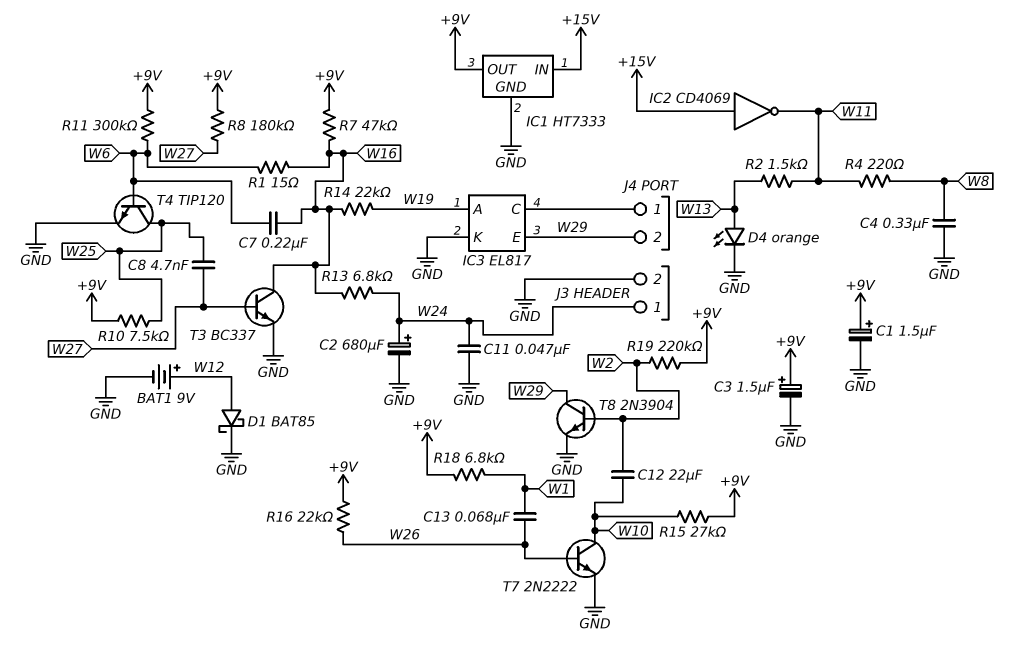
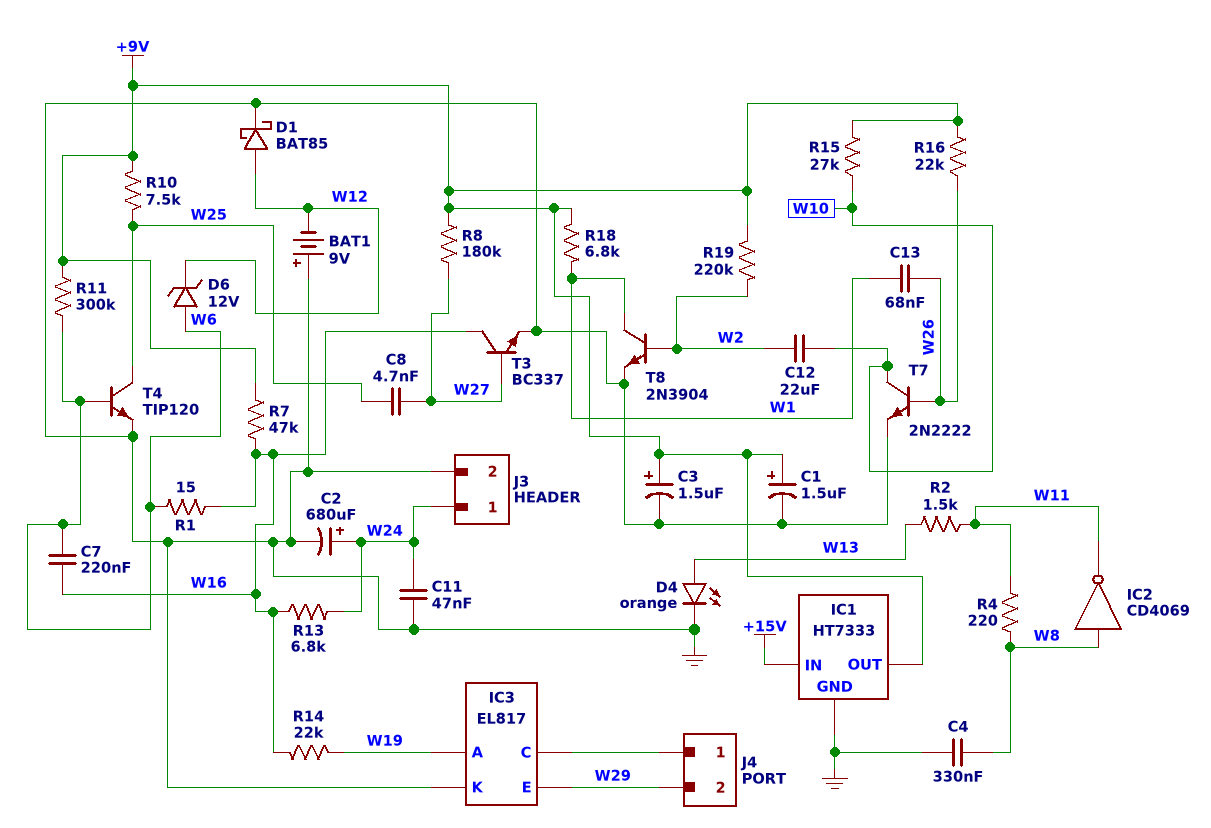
BAT1: 9V (plus W12, minus GND) -> 9V (plus GND, minus W12)
D6: none -> zener 12V (A W6, K W12)
IC2: NOT CD4069 (in +15V, out W11) -> NOT CD4069 (in W8, out W11)
T8: NPN 2N3904 (B W2, C W29, E GND) -> NPN 2N3904 (B W2, C W1, E GND)

